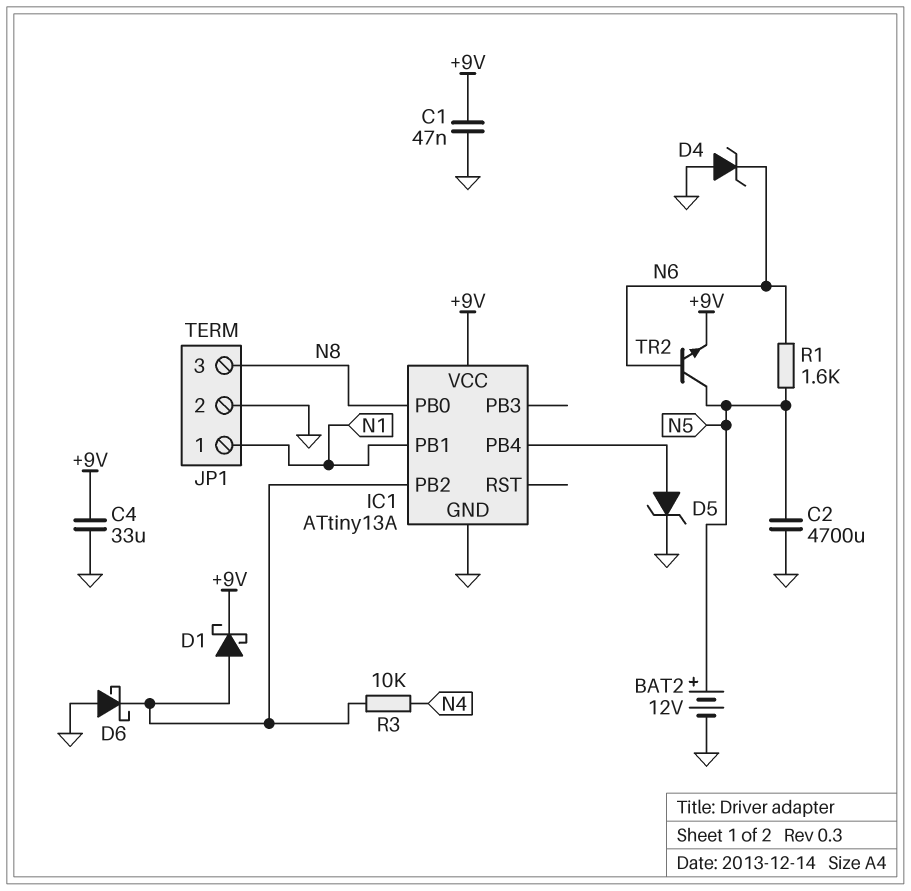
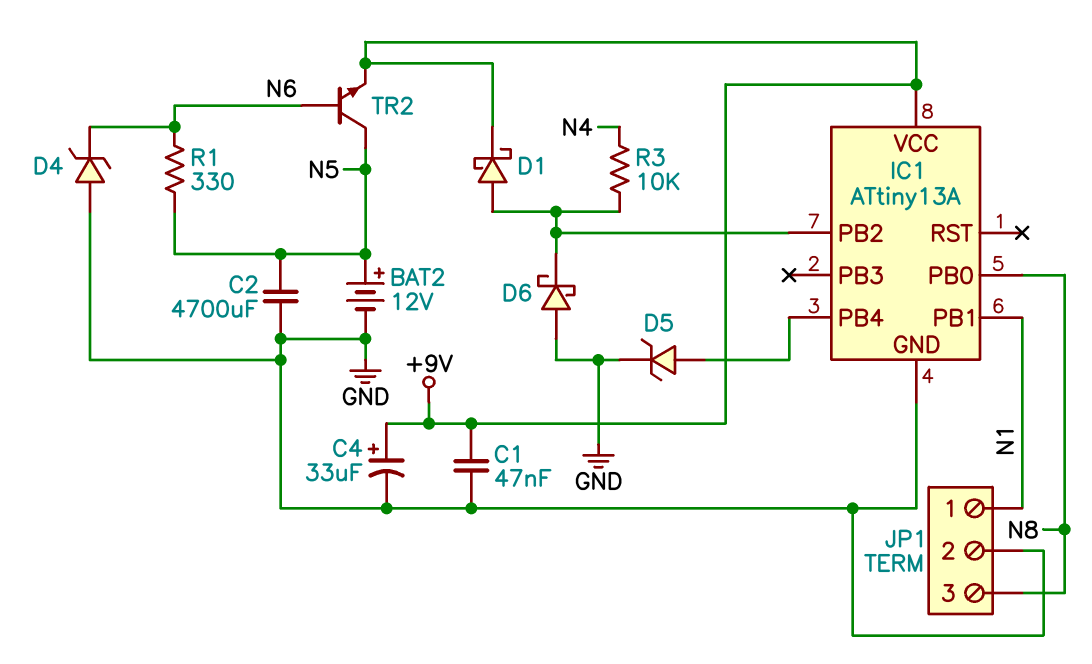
C4: 33uF (+9V, GND) -> 33uF (plus +9V, minus GND)
R1: 1.6k (N5, N6) -> 330 (N5, N6)

